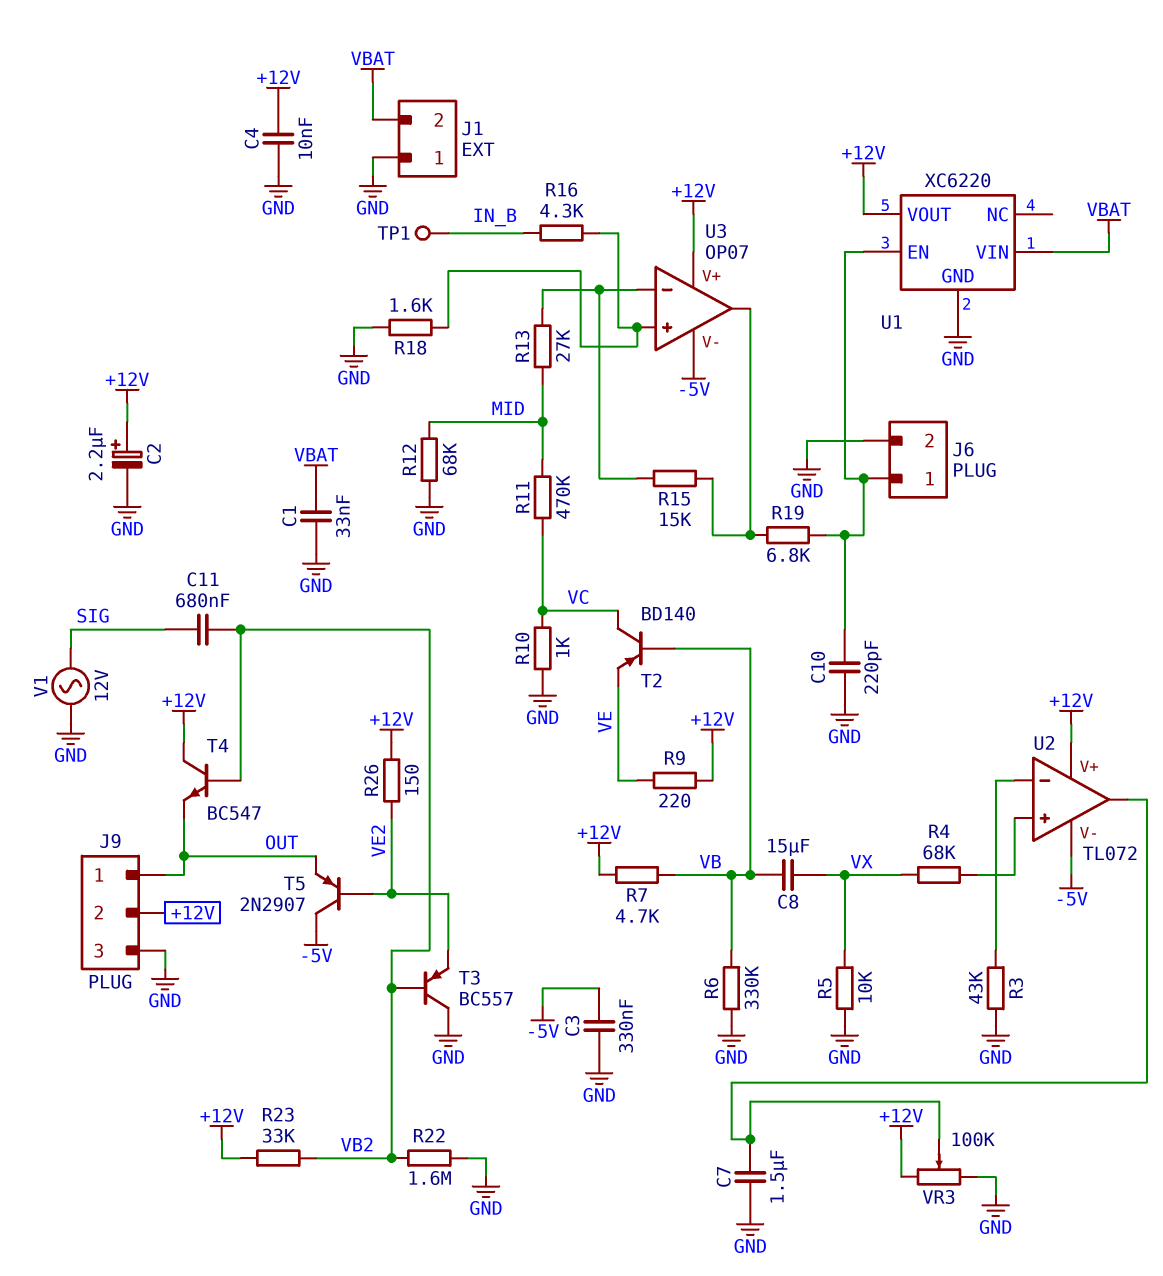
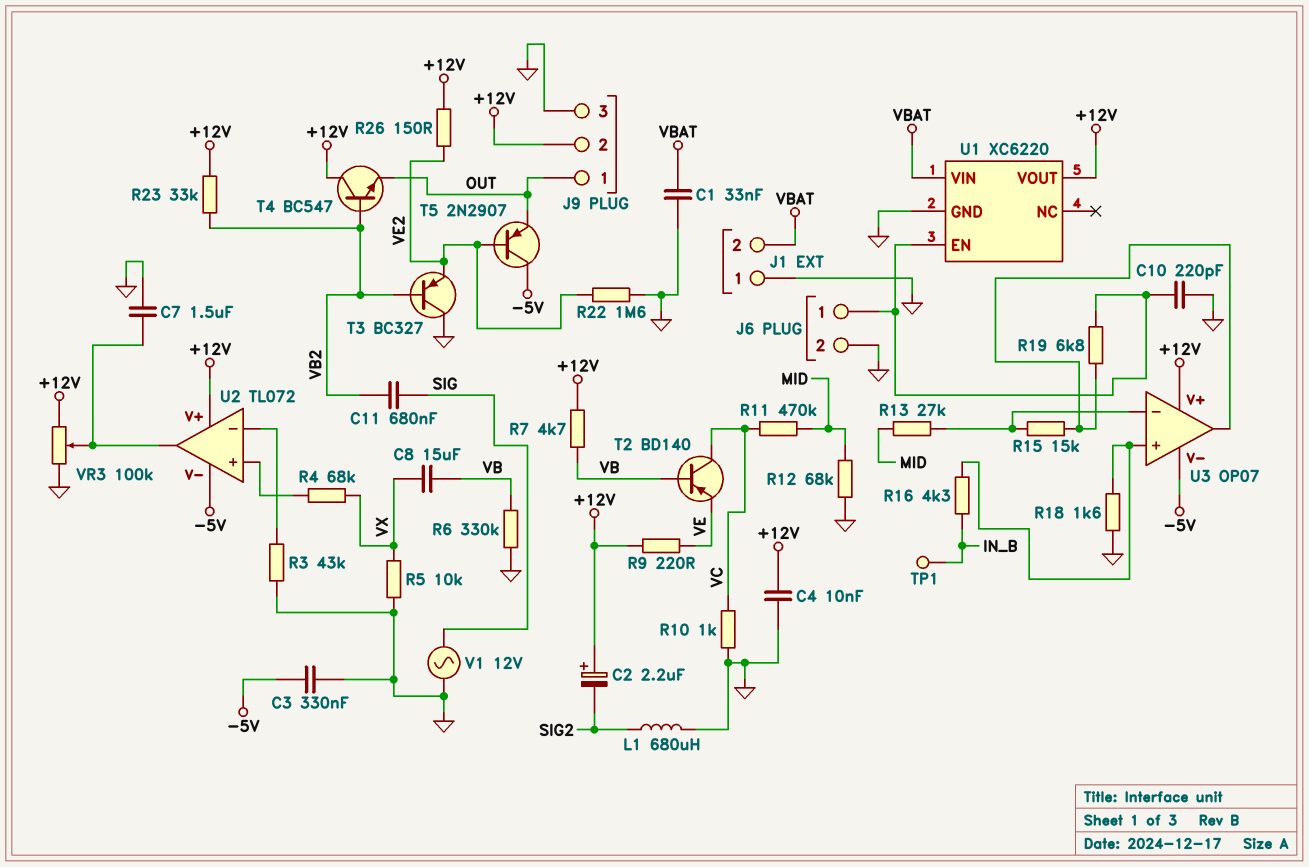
C2: 2.2uF (plus +12V, minus GND) -> 2.2uF (plus +12V, minus SIG2)
L1: none -> 680uH (GND, SIG2)
R22: 1.6M (GND, VB2) -> 1.6M (GND, VE2)
T3: PNP BC557 (B VB2, C GND, E VE2) -> PNP BC327 (B VB2, C GND, E VE2)

